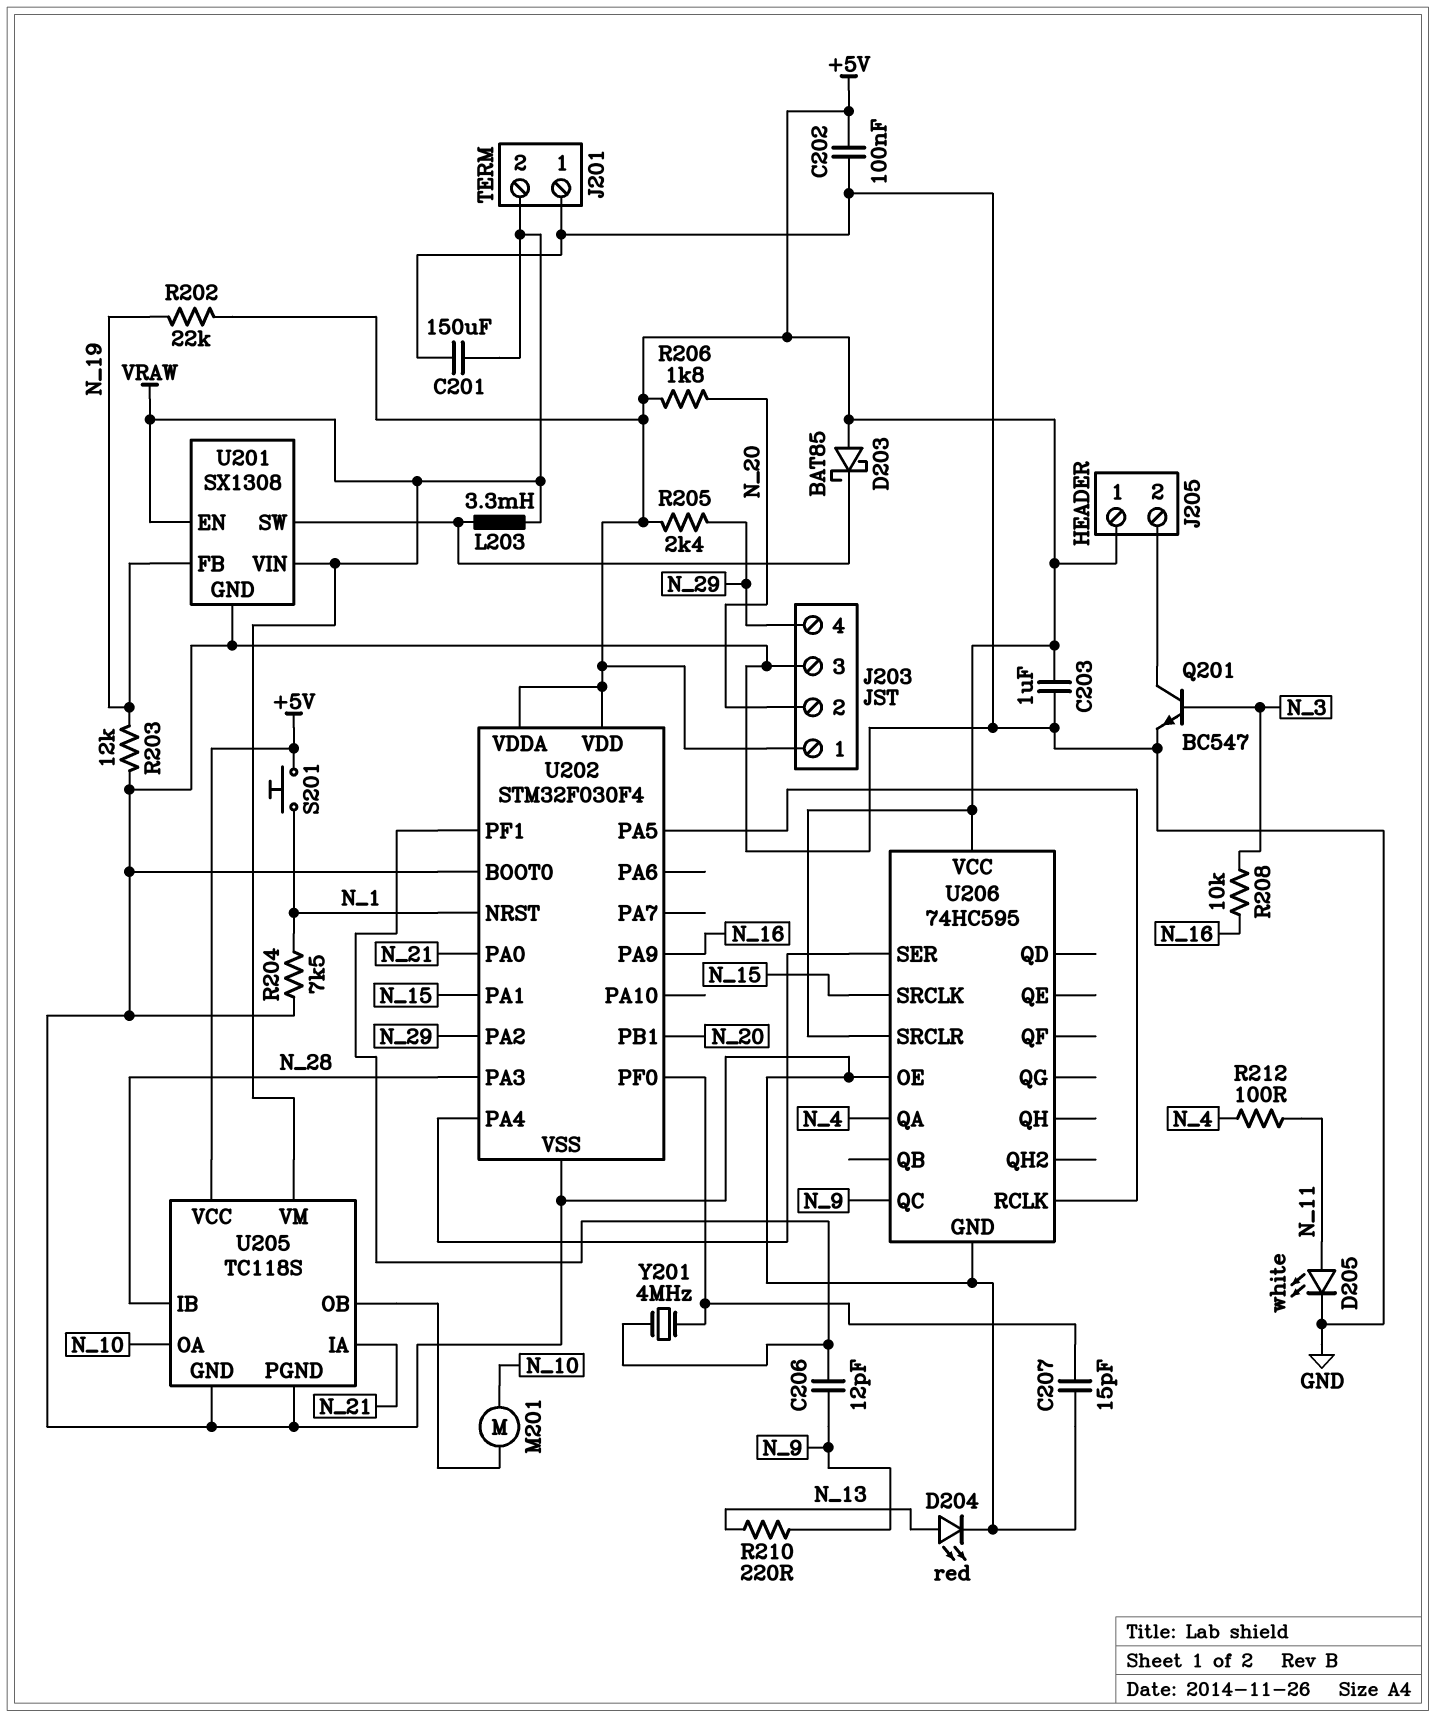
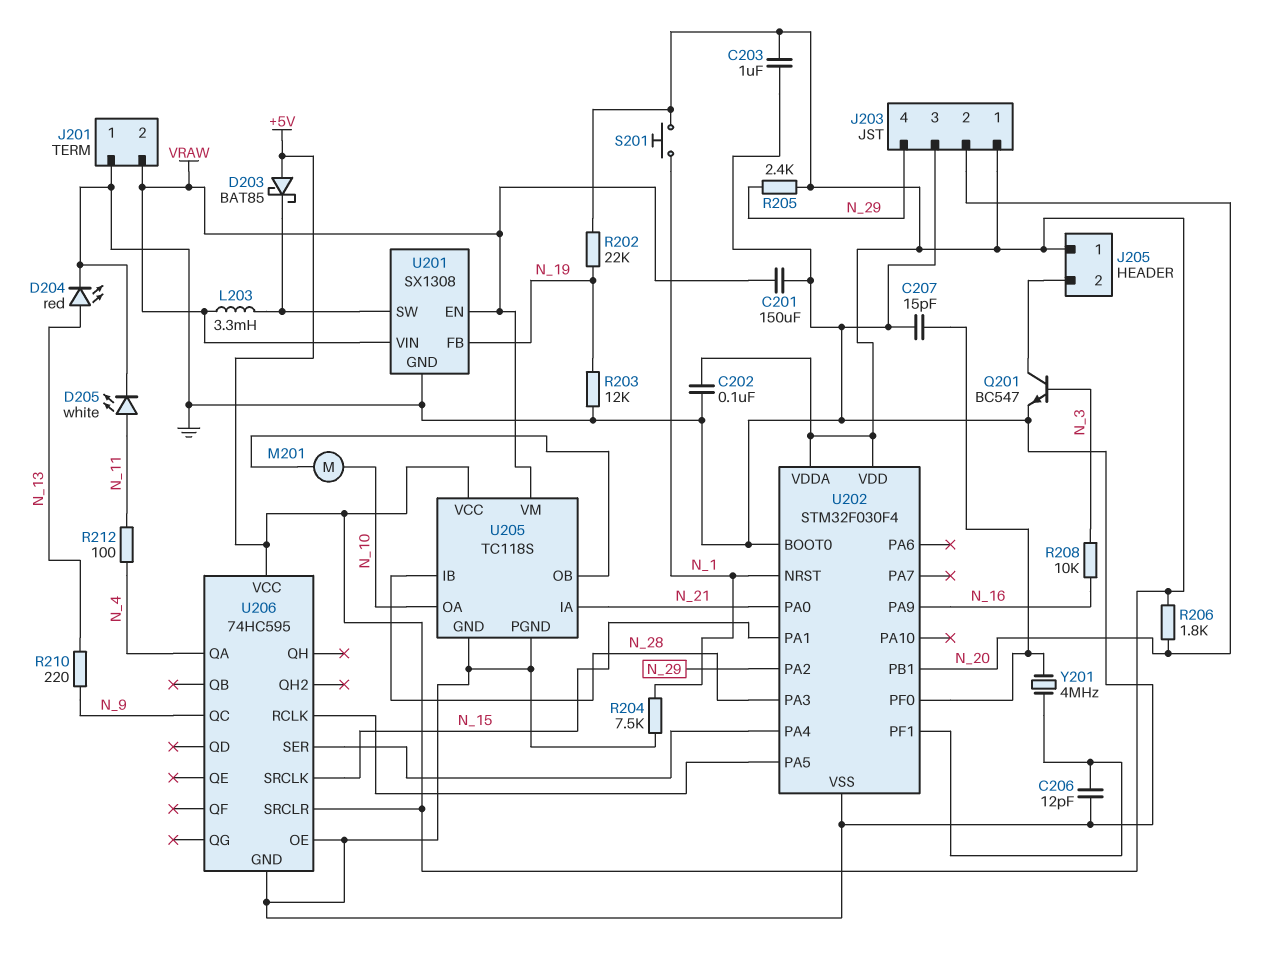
C206: 12pF (N_9, U202/PF1) -> 12pF (GND, U202/PF1)

